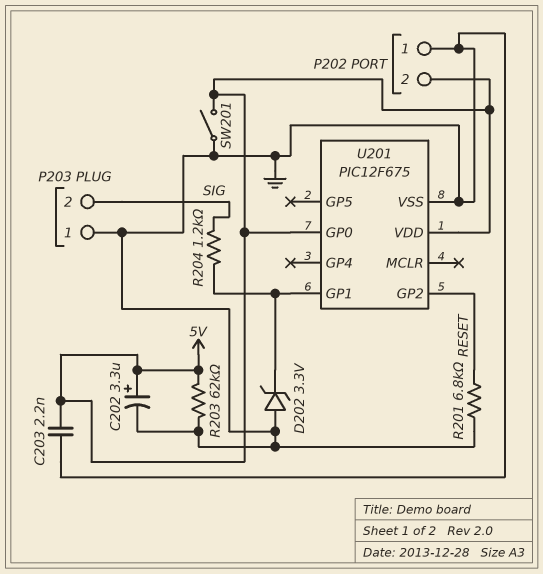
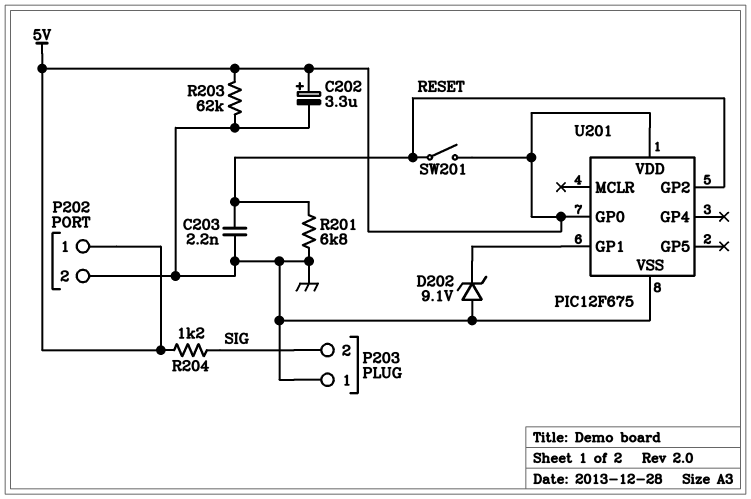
C203: 2.2nF (5V, GND) -> 2.2nF (GND, RESET)
D202: zener 3.3V (A GND, K U201/GP1) -> zener 9.1V (A GND, K U201/GP1)
P202 pin 1: GND -> 5V
P202 pin 2: 5V -> GND
R204: 1.2k (SIG, U201/GP1) -> 1.2k (5V, SIG)
SW201: switch (5V, GND) -> switch (5V, RESET)

